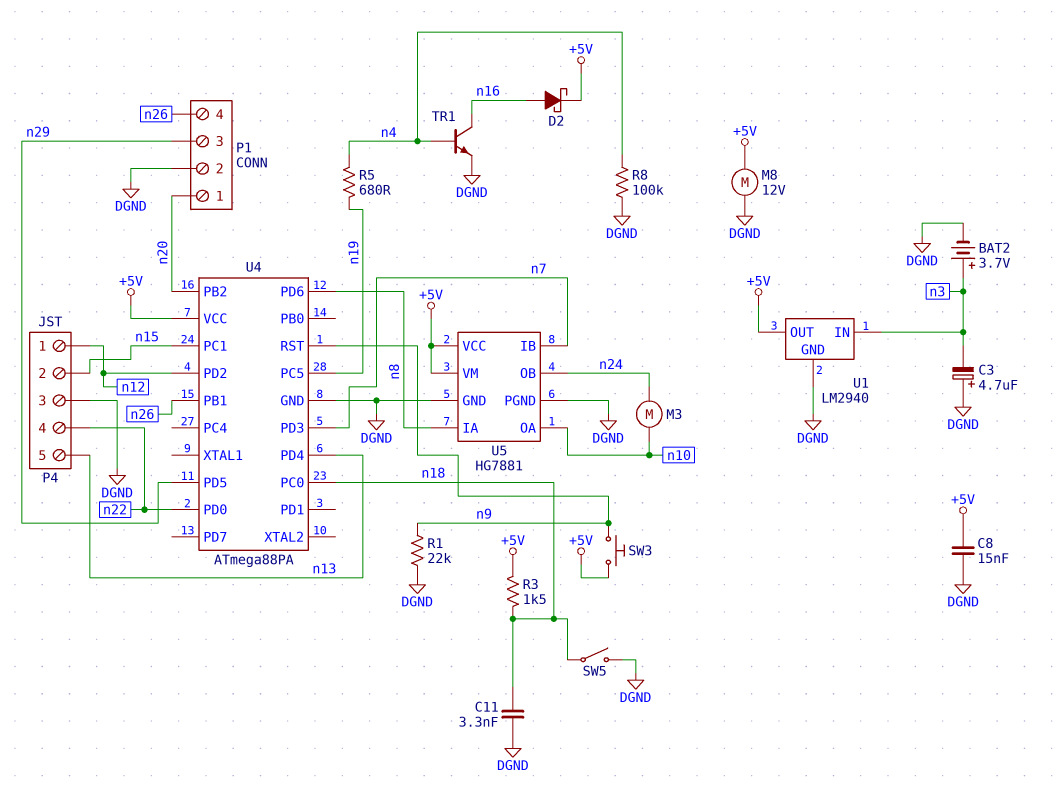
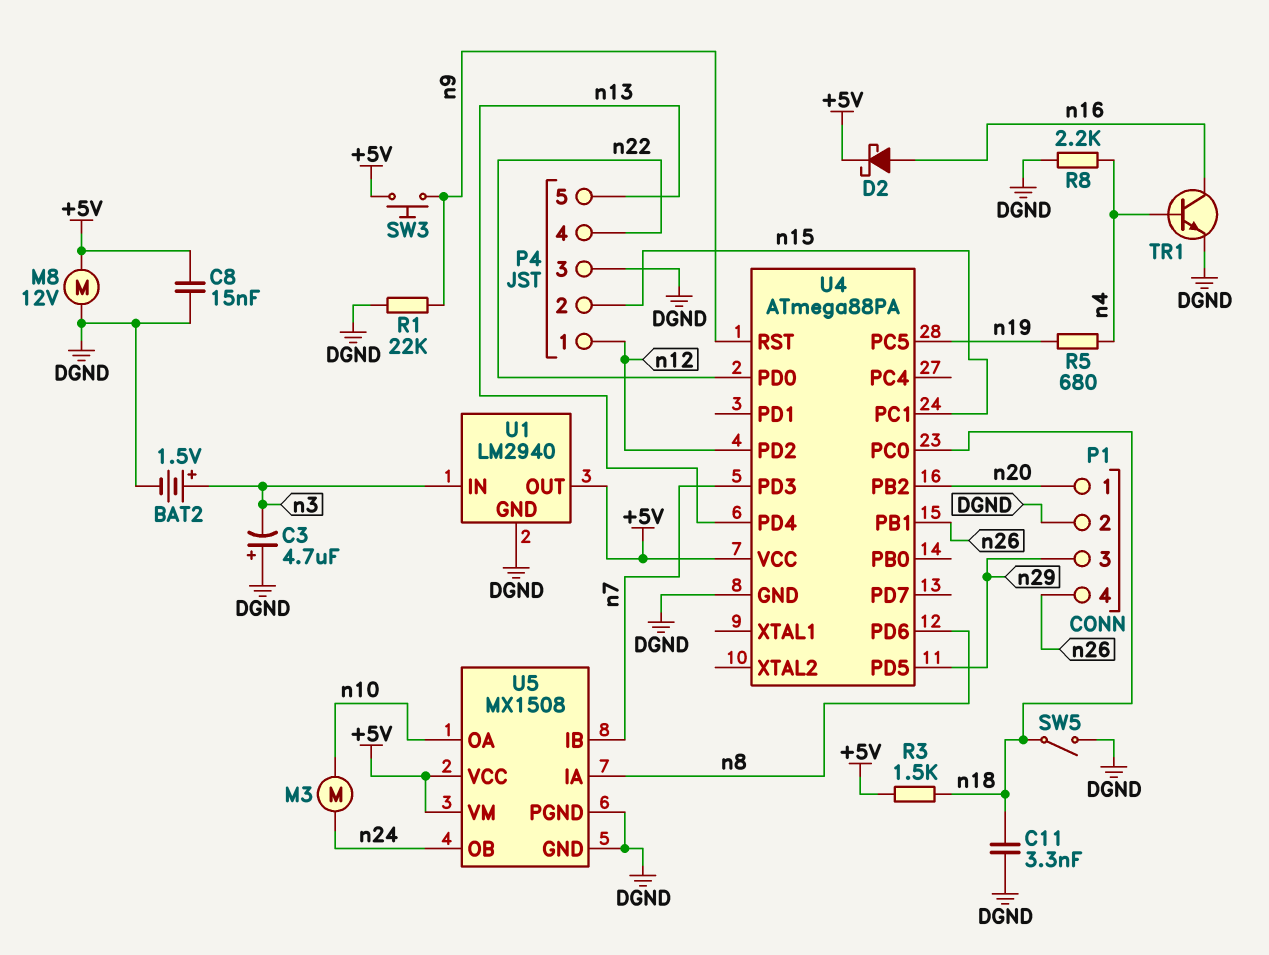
BAT2: 3.7V (plus n3, minus DGND) -> 1.5V (plus n3, minus DGND)
R8: 100k (DGND, n4) -> 2.2k (DGND, n4)
U5: HG7881 -> MX1508

